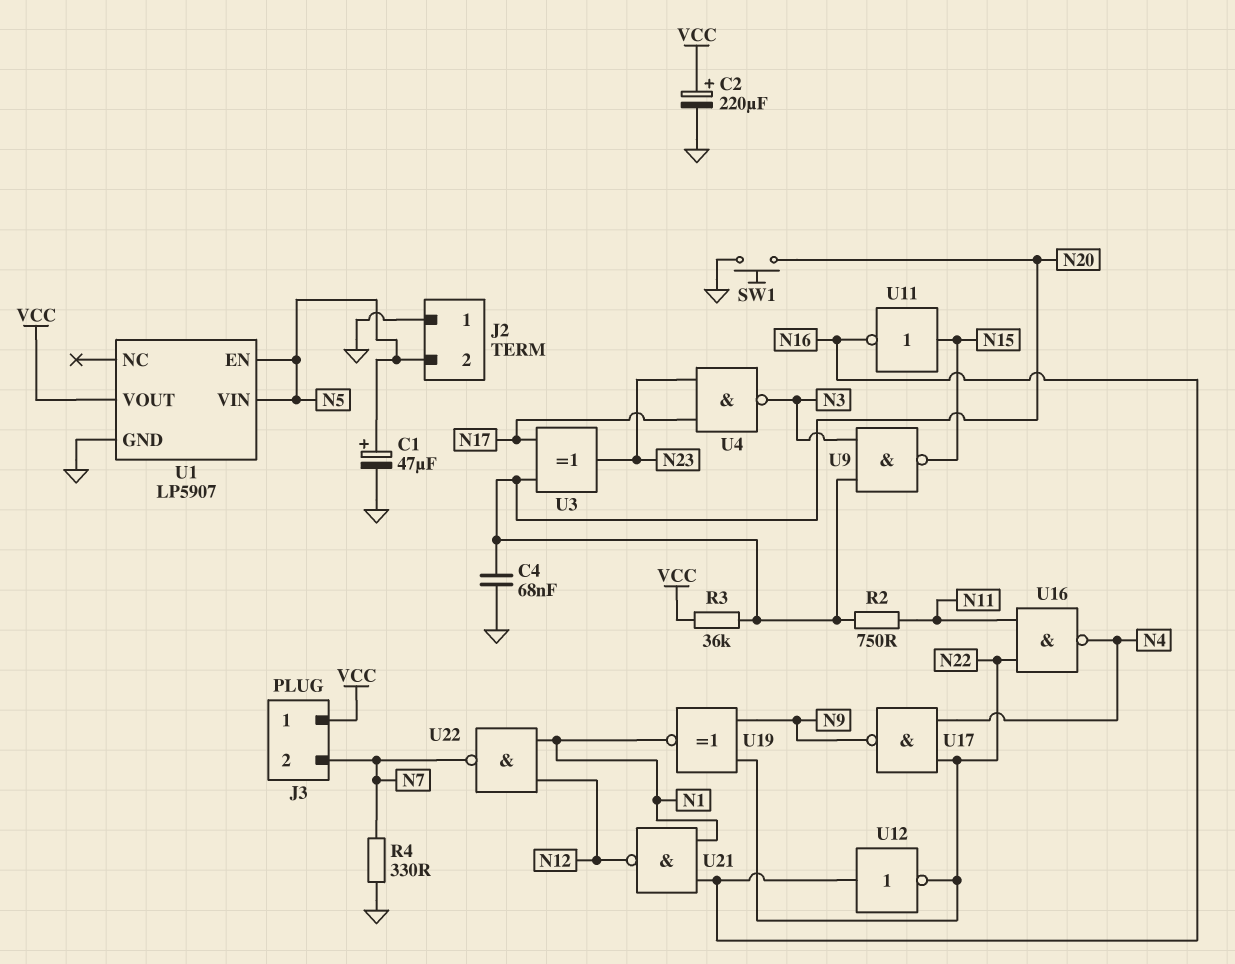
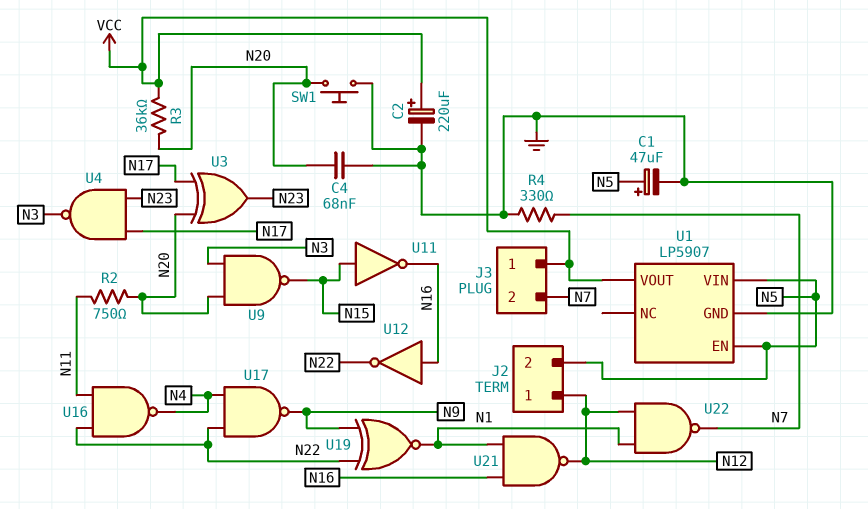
J2 pin 1: GND -> N12

